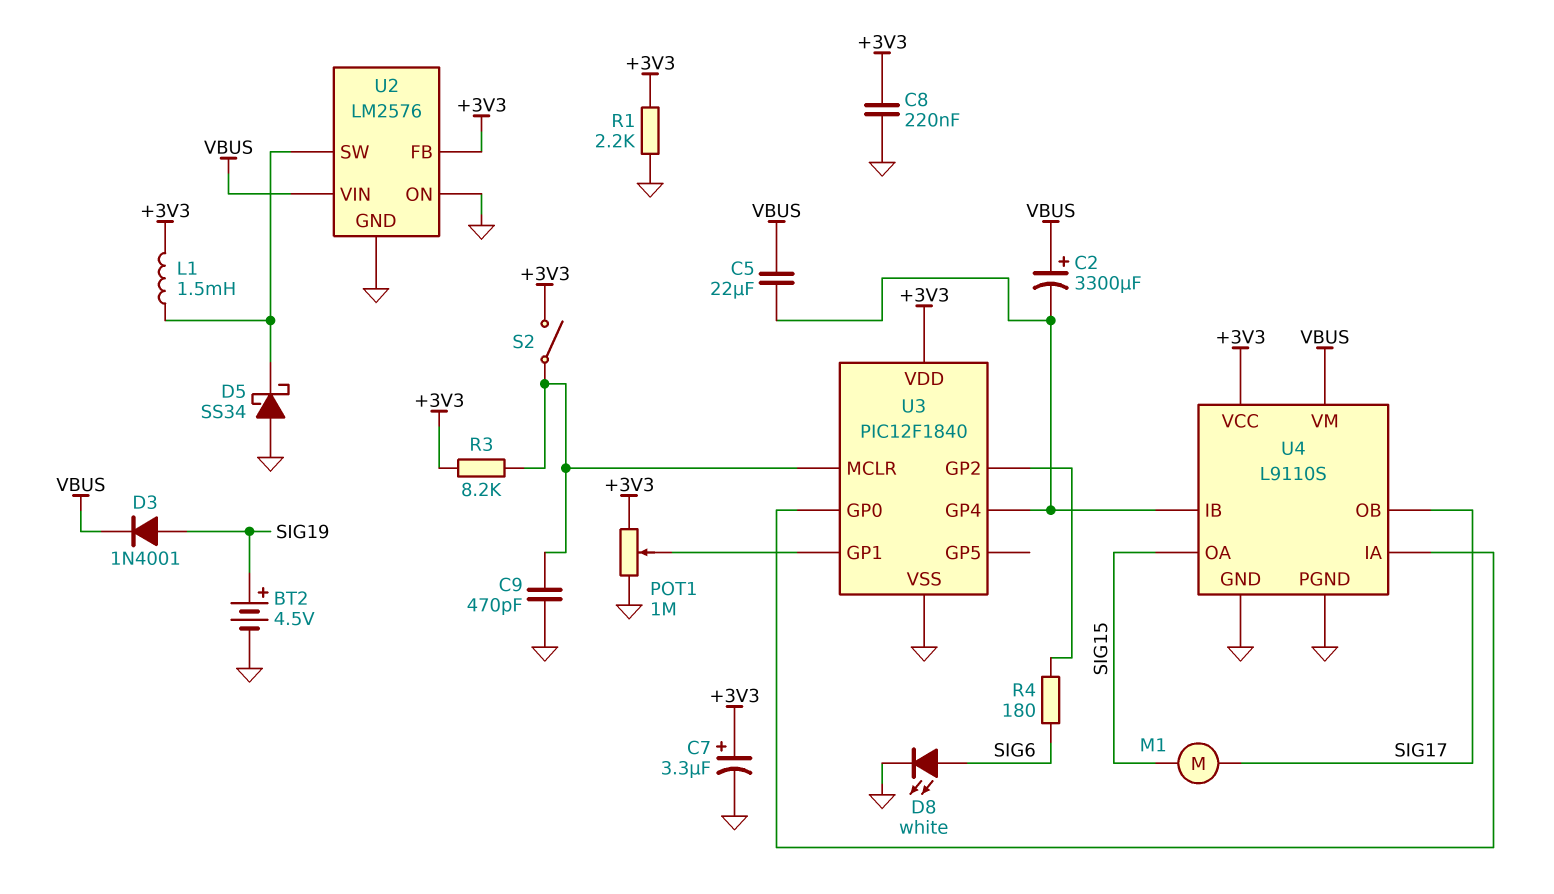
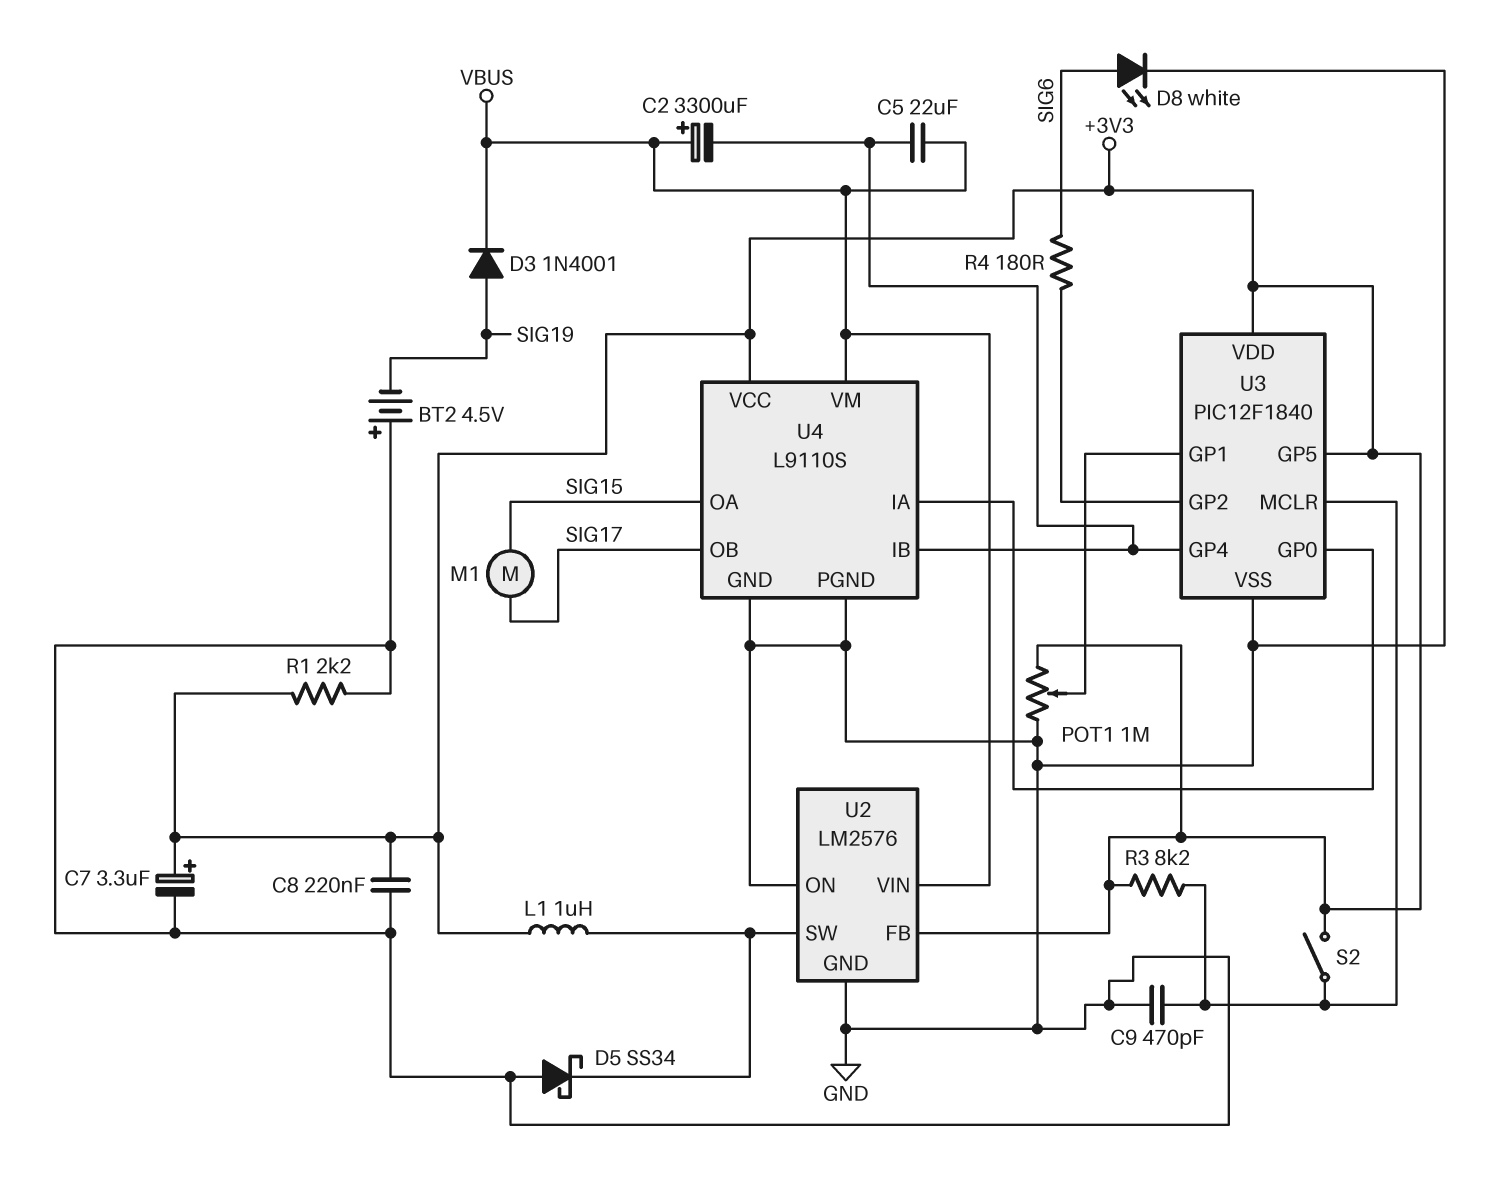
BT2: 4.5V (plus SIG19, minus GND) -> 4.5V (plus GND, minus SIG19)
L1: 1.5mH (+3V3, U2/SW) -> 1uH (+3V3, U2/SW)
U3 pin GP5: none -> +3V3

